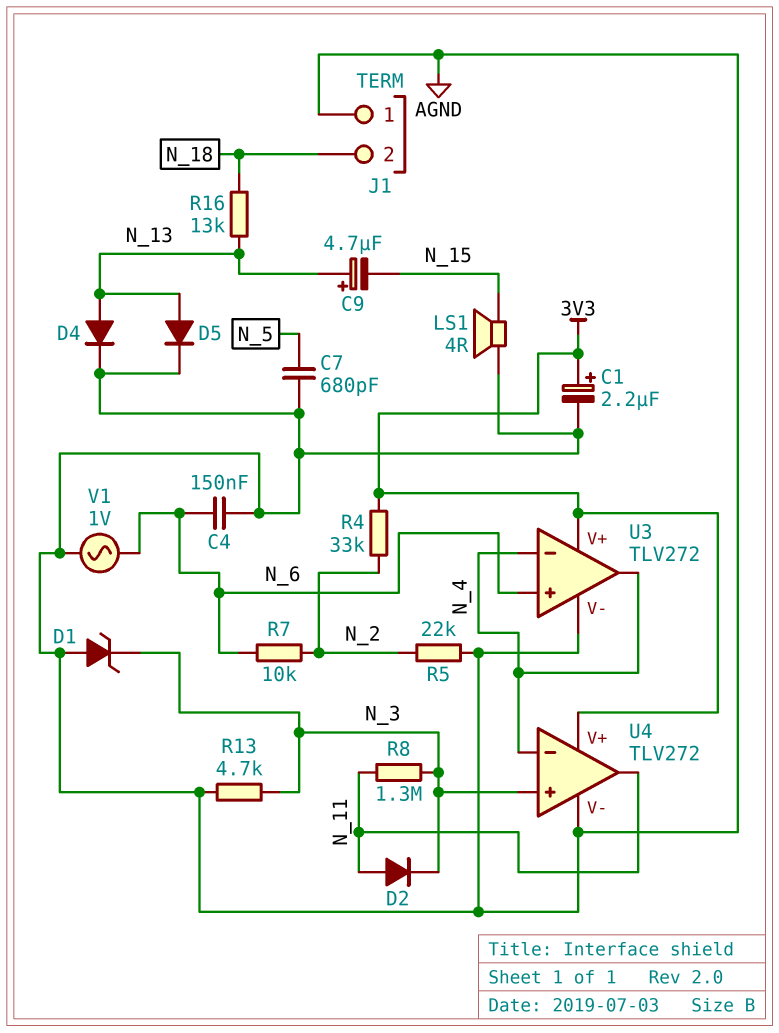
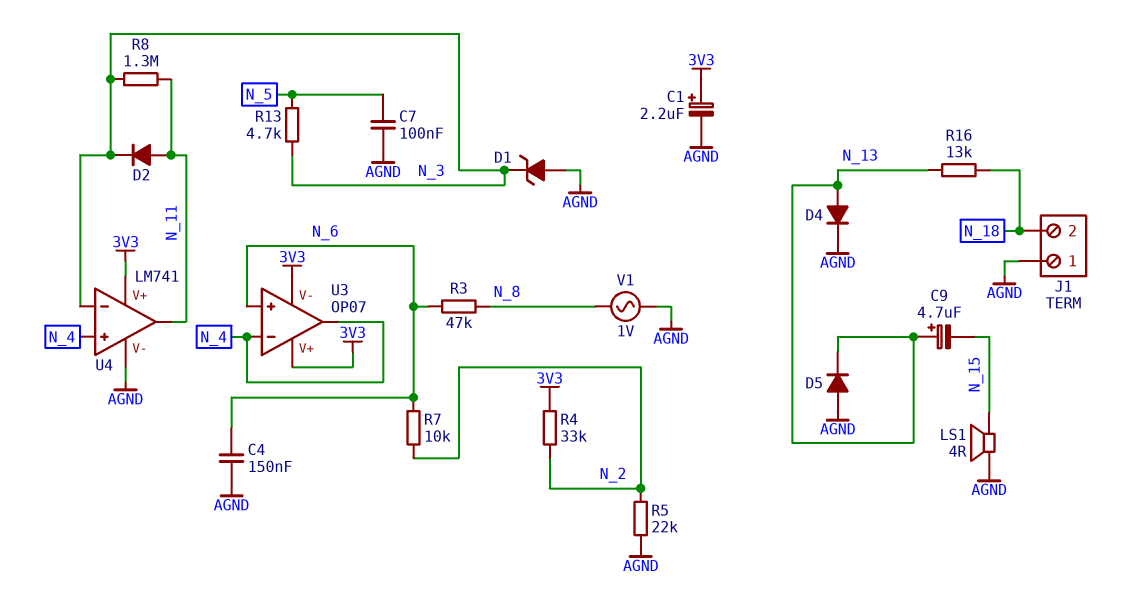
C7: 680pF (AGND, N_5) -> 100nF (AGND, N_5)
D5: diode (A N_13, K AGND) -> diode (A AGND, K N_13)
R3: none -> 47k (N_6, N_8)
R13: 4.7k (AGND, N_3) -> 4.7k (N_3, N_5)
U3: TLV272 -> OP07
U3 pin V-: AGND -> 3V3
U4: TLV272 -> LM741
U4 pin in+: N_3 -> N_4
U4 pin in-: N_4 -> N_3
V1: AC 1V (AGND, N_6) -> AC 1V (AGND, N_8)

